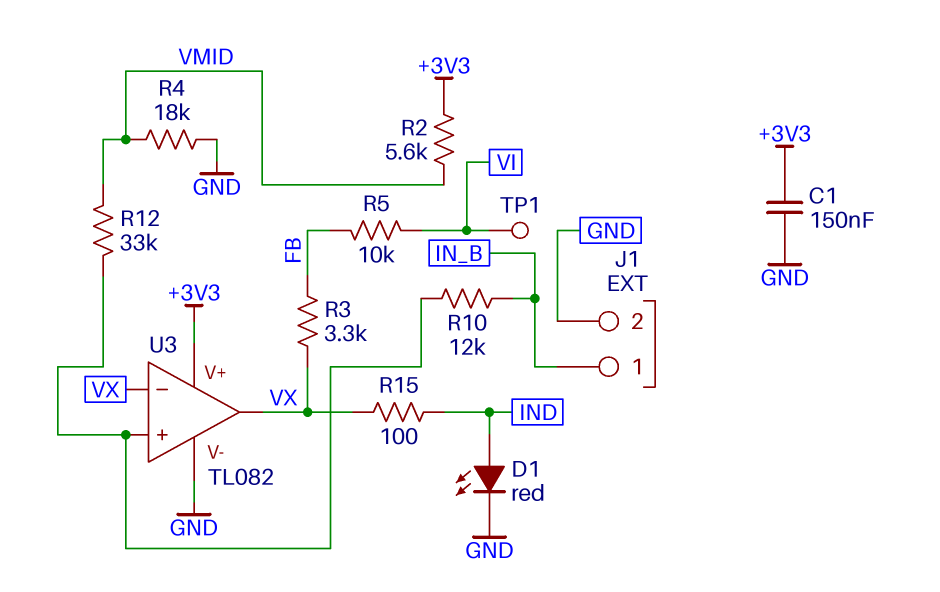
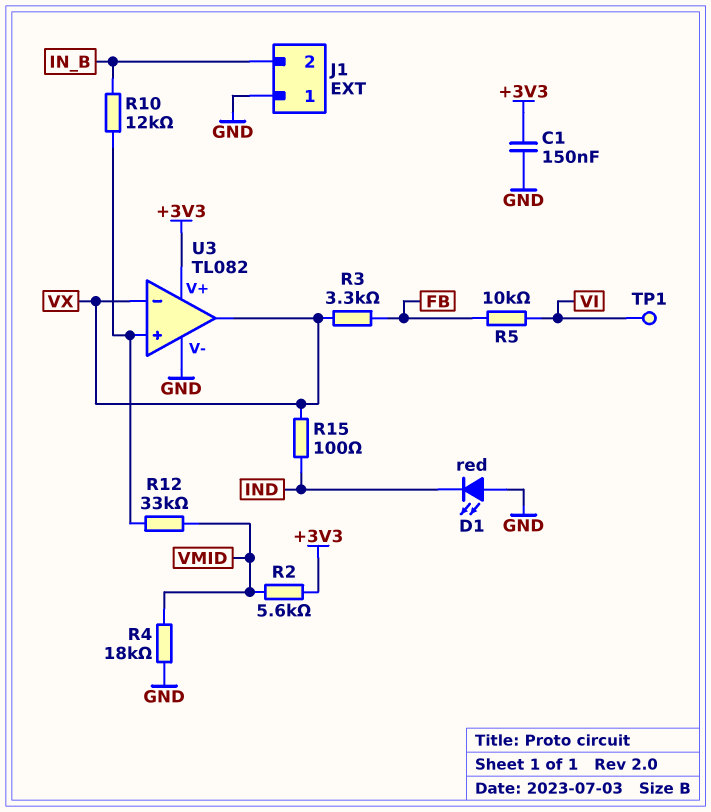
D1: LED red (A IND, K GND) -> LED red (A GND, K IND)
J1 pin 1: IN_B -> GND
J1 pin 2: GND -> IN_B

